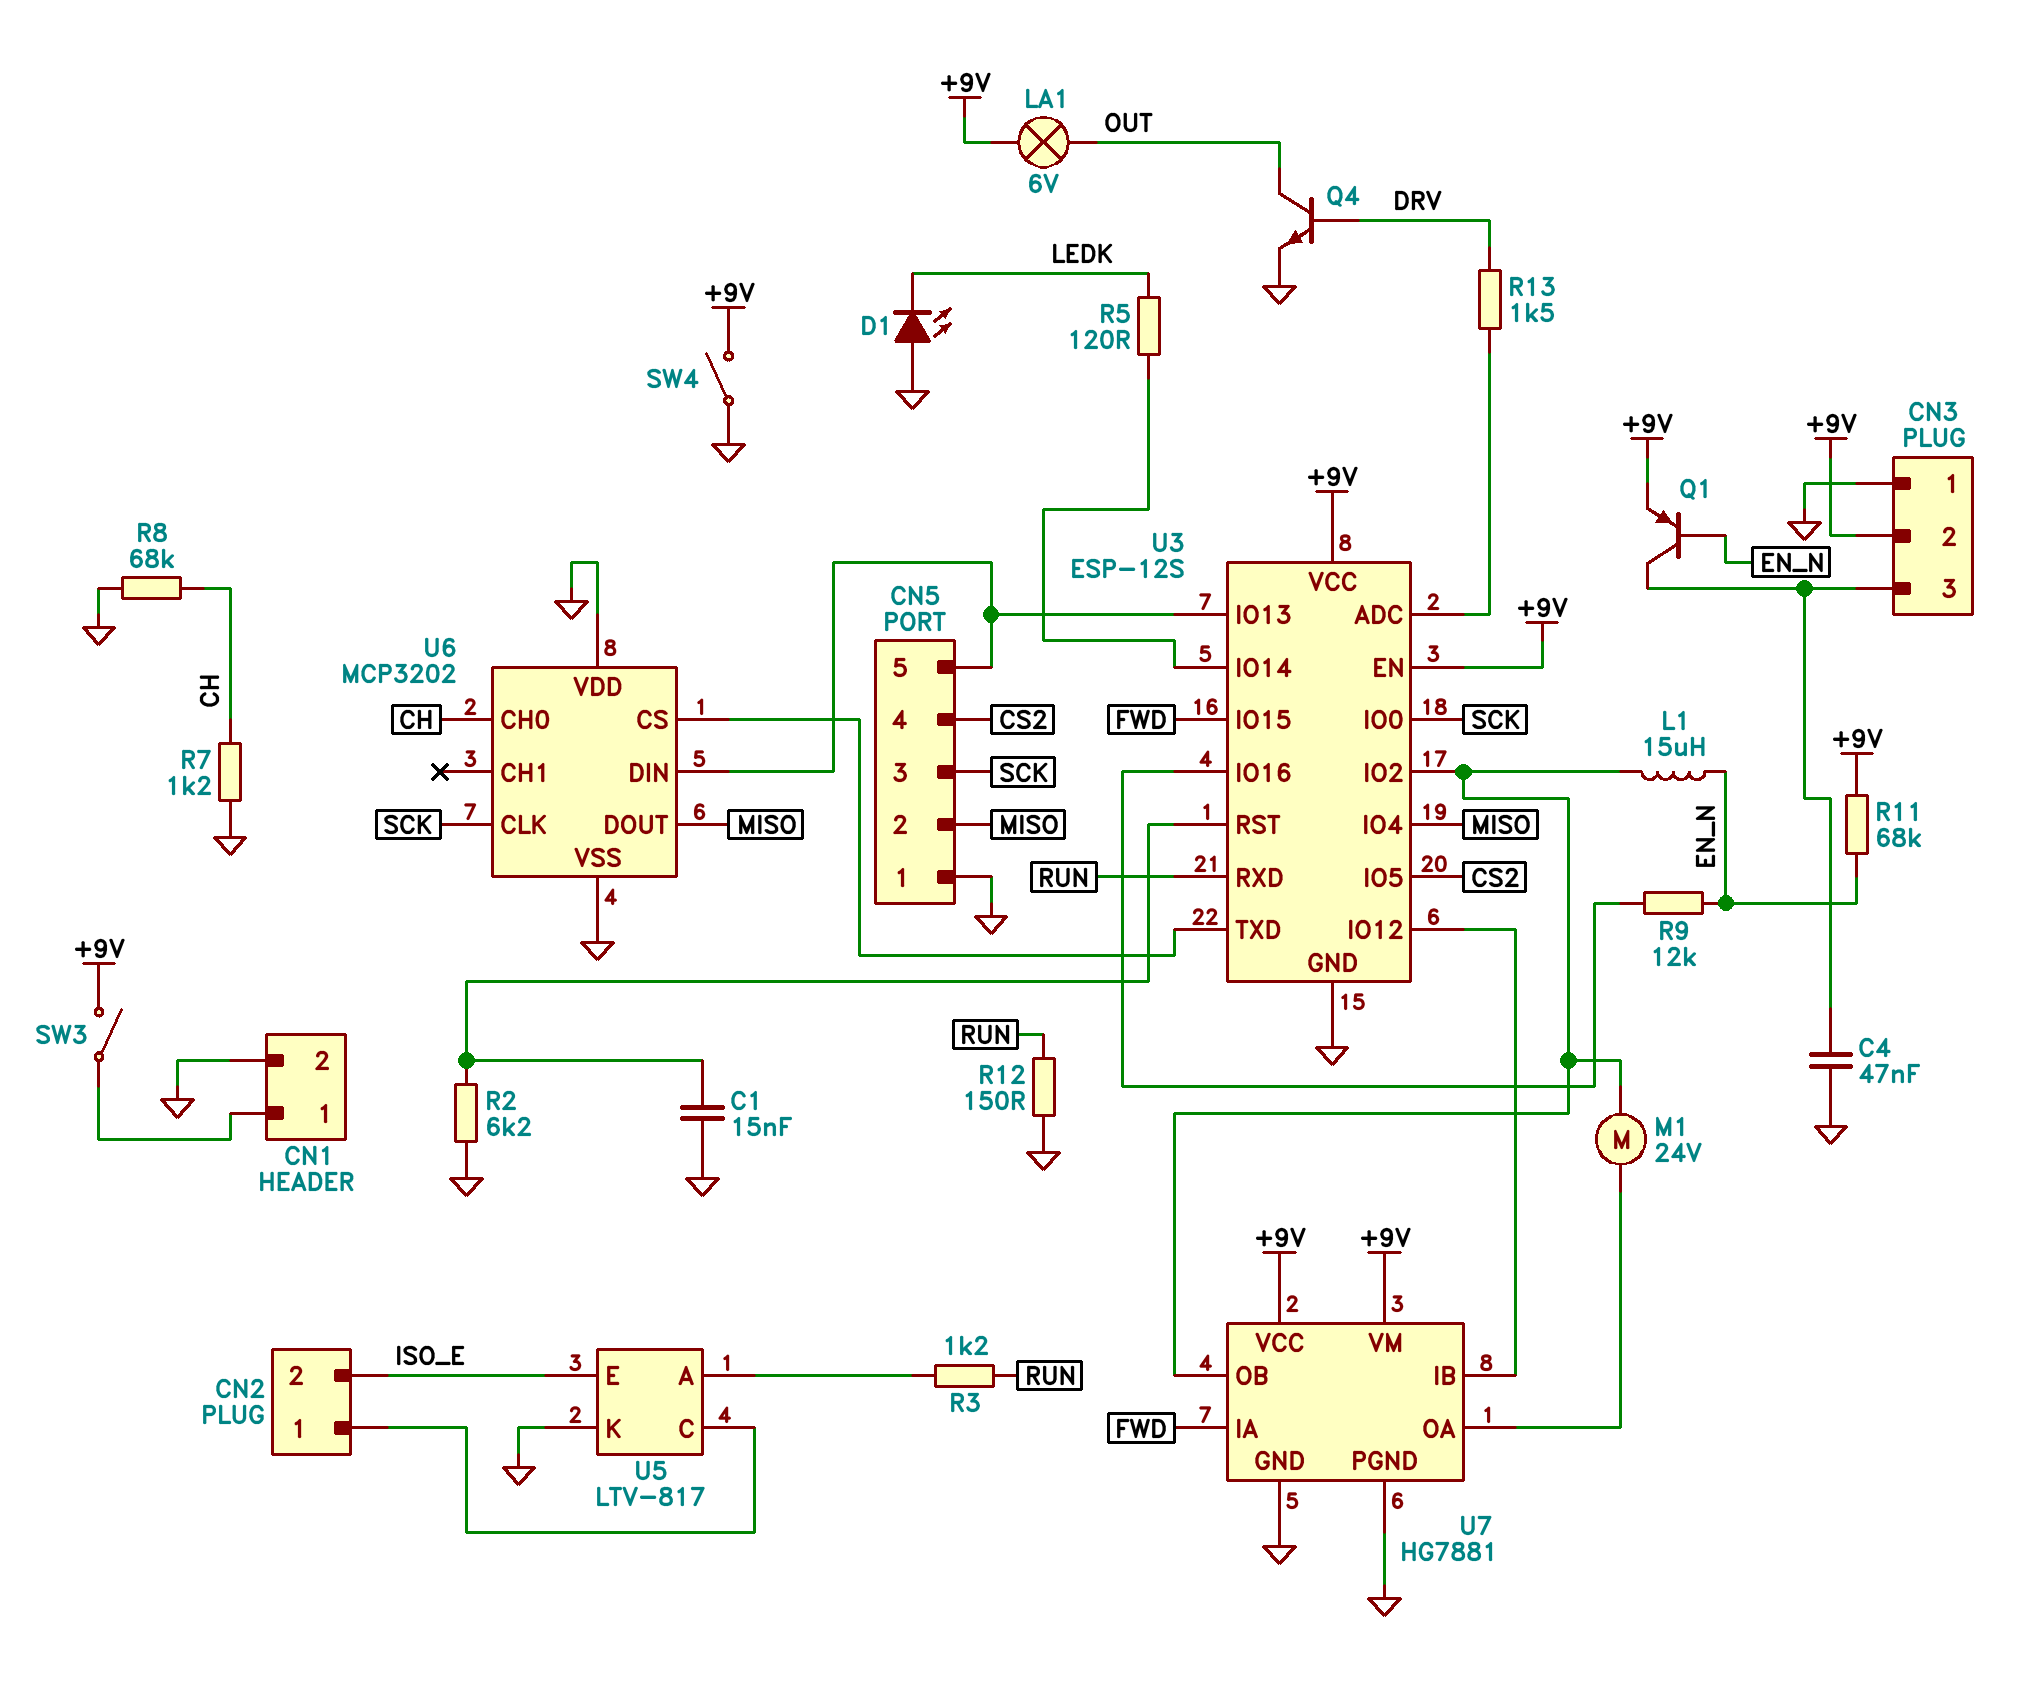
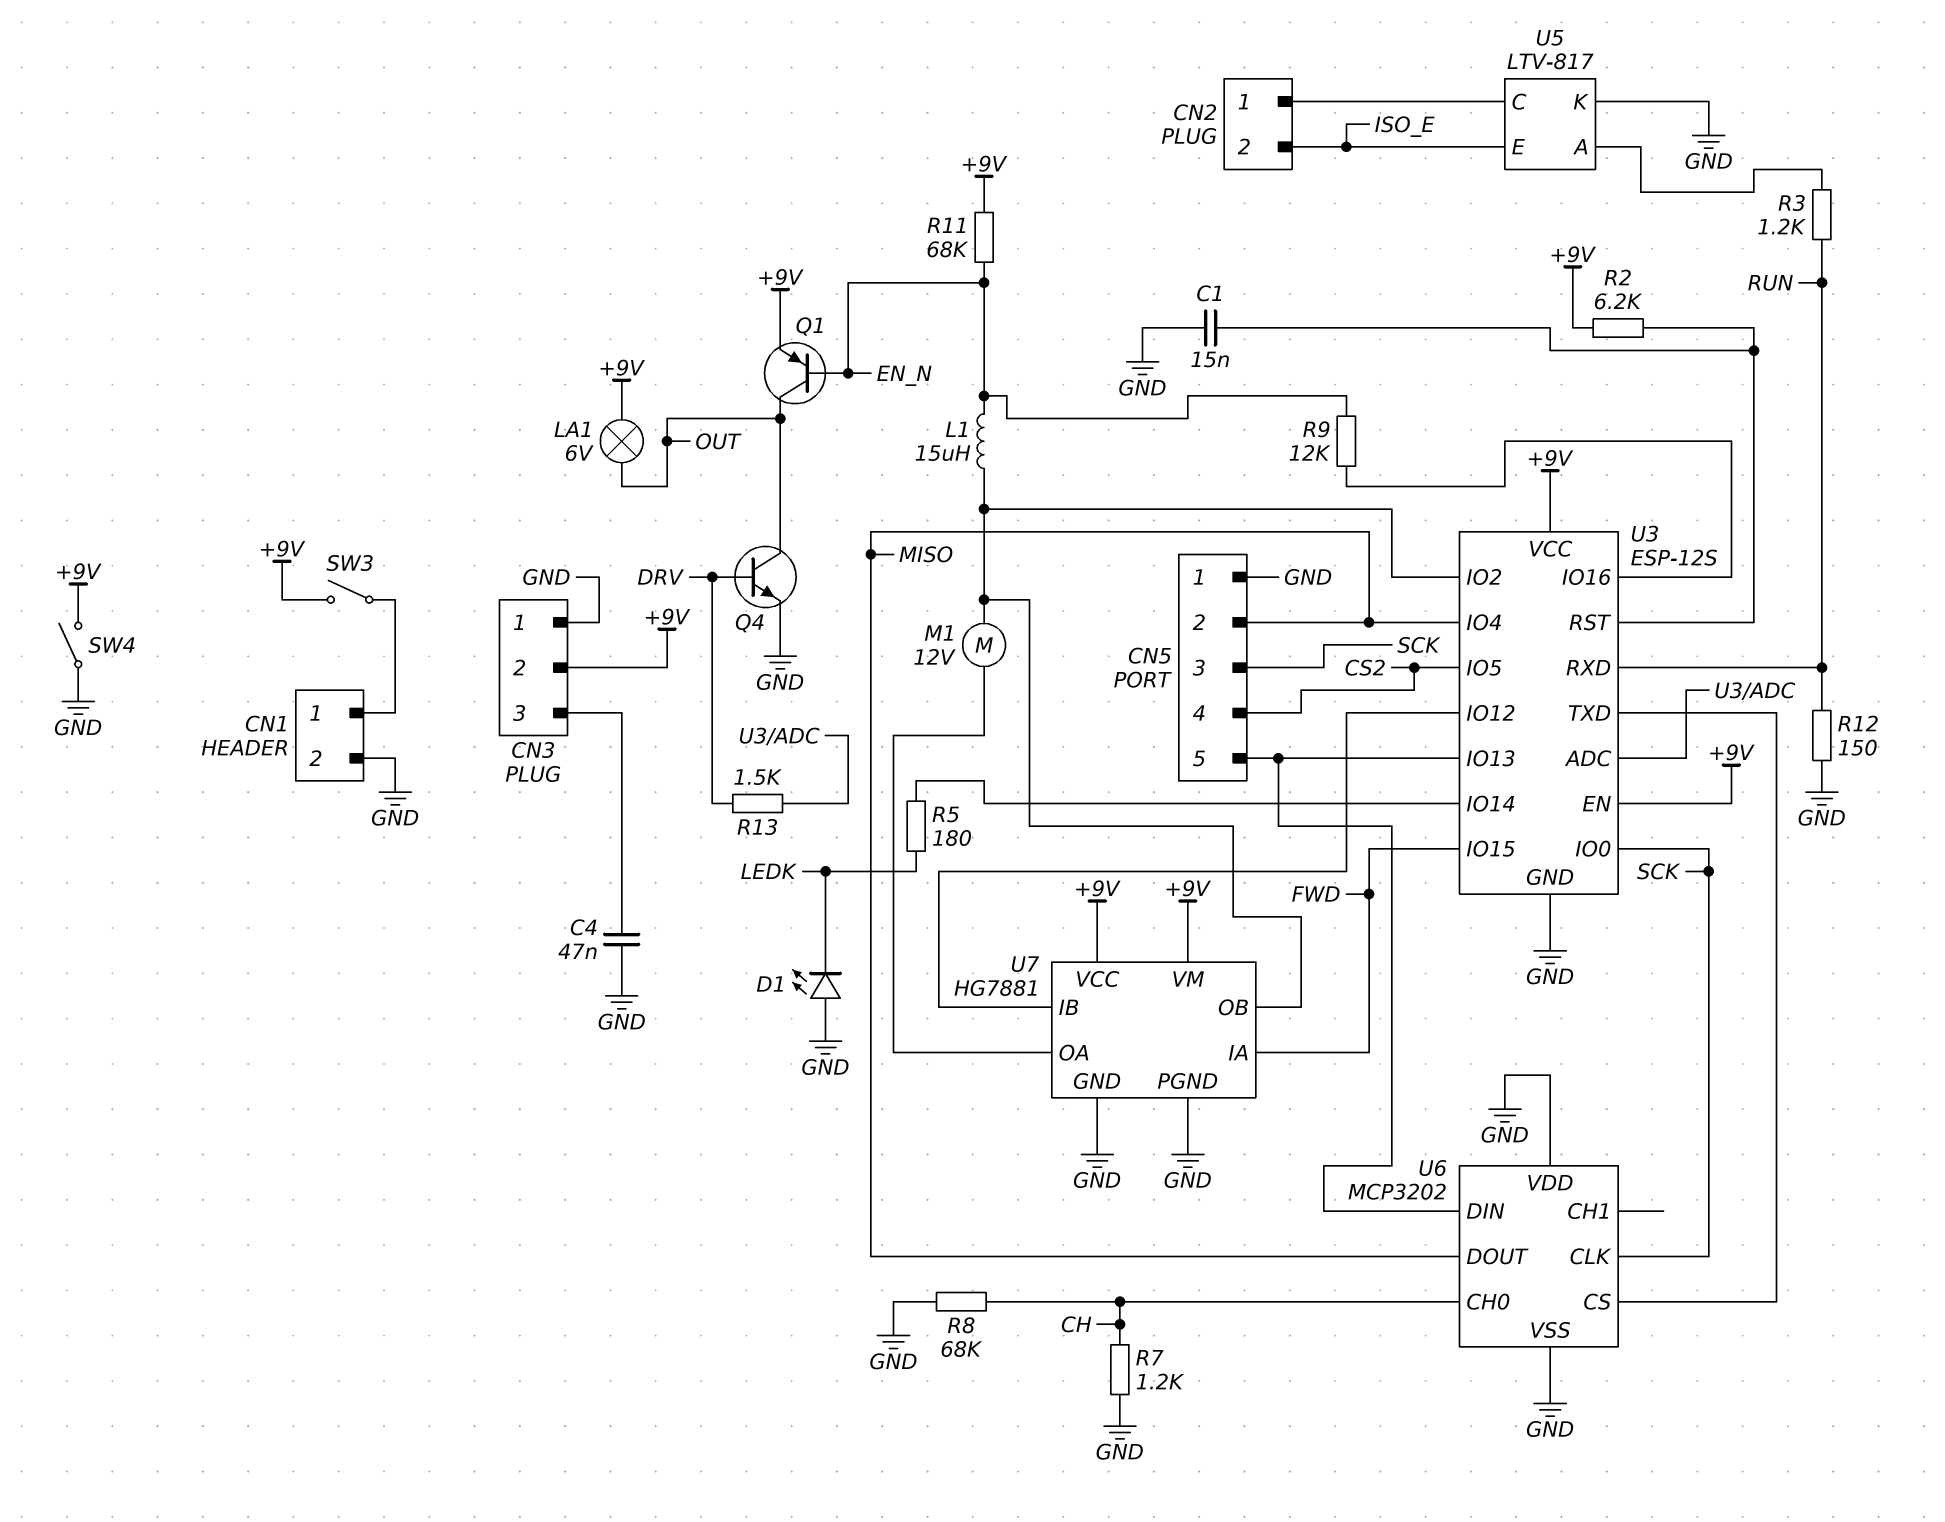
M1: motor 24V (U3/IO2, U7/OA) -> motor 12V (U3/IO2, U7/OA)
Q1: PNP (B EN_N, C CN3/3, E +9V) -> PNP (B EN_N, C OUT, E +9V)
R2: 6.2k (GND, U3/RST) -> 6.2k (+9V, U3/RST)
R5: 120 (LEDK, U3/IO14) -> 180 (LEDK, U3/IO14)

